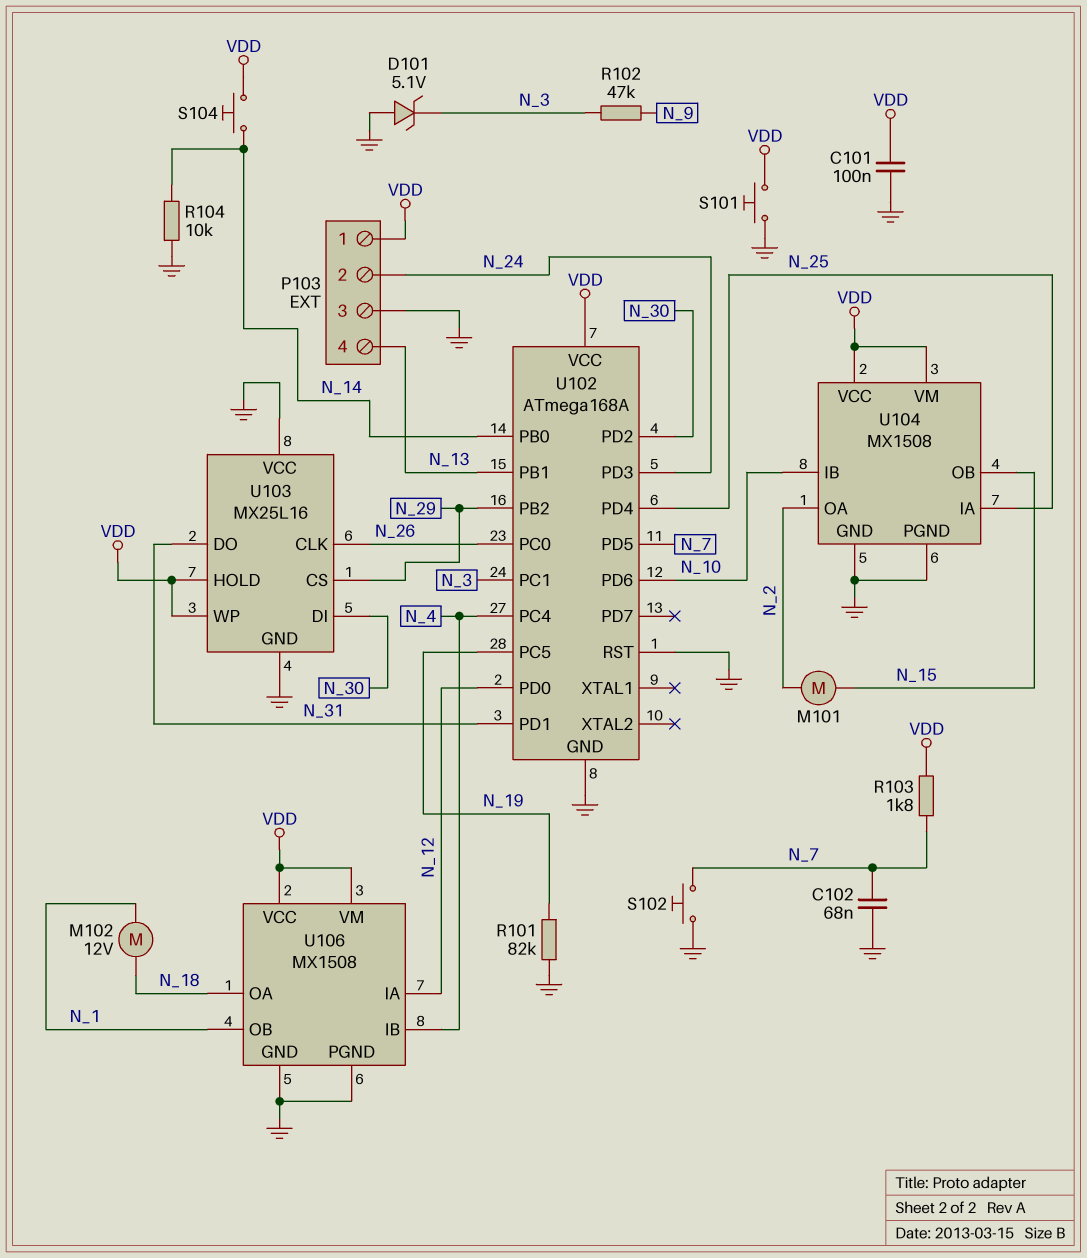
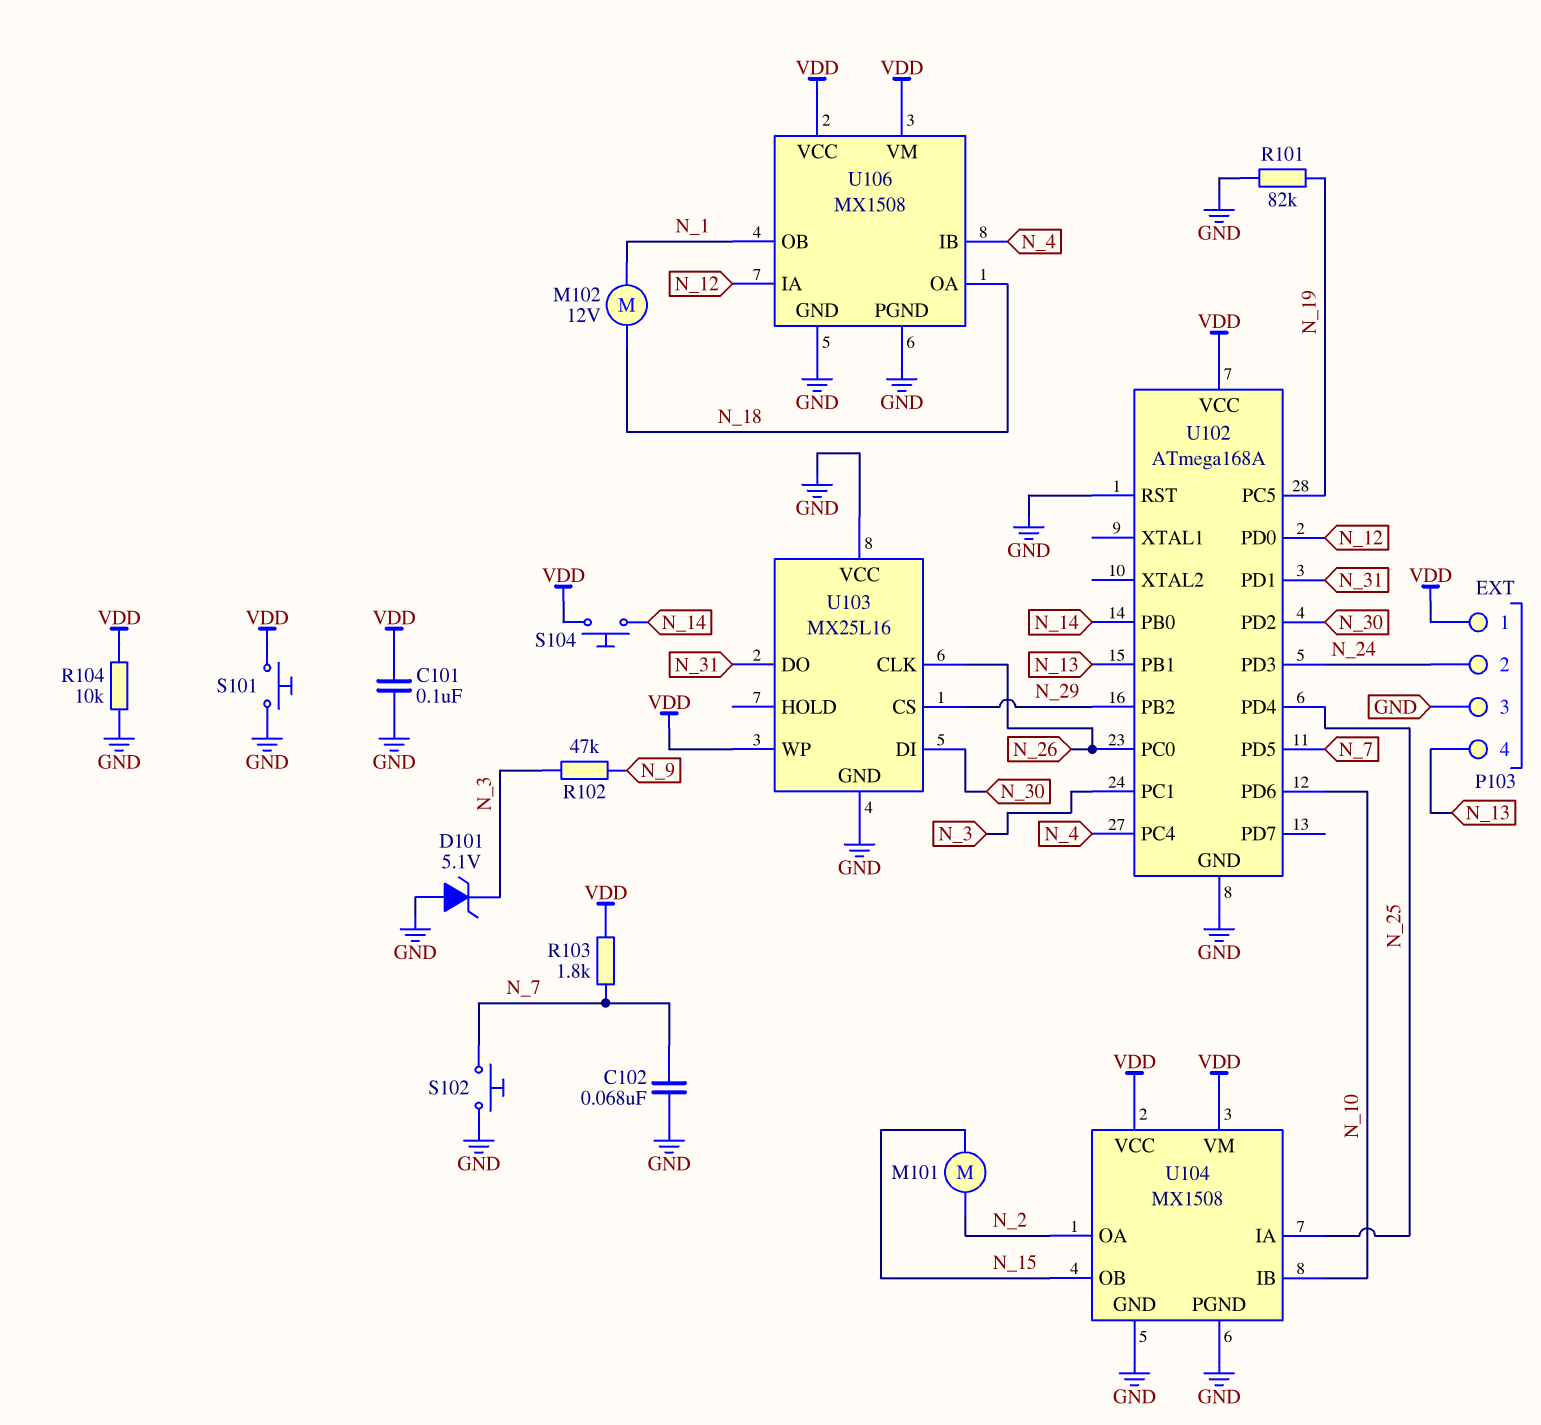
R104: 10k (GND, N_14) -> 10k (GND, VDD)
U103 pin HOLD: VDD -> none

